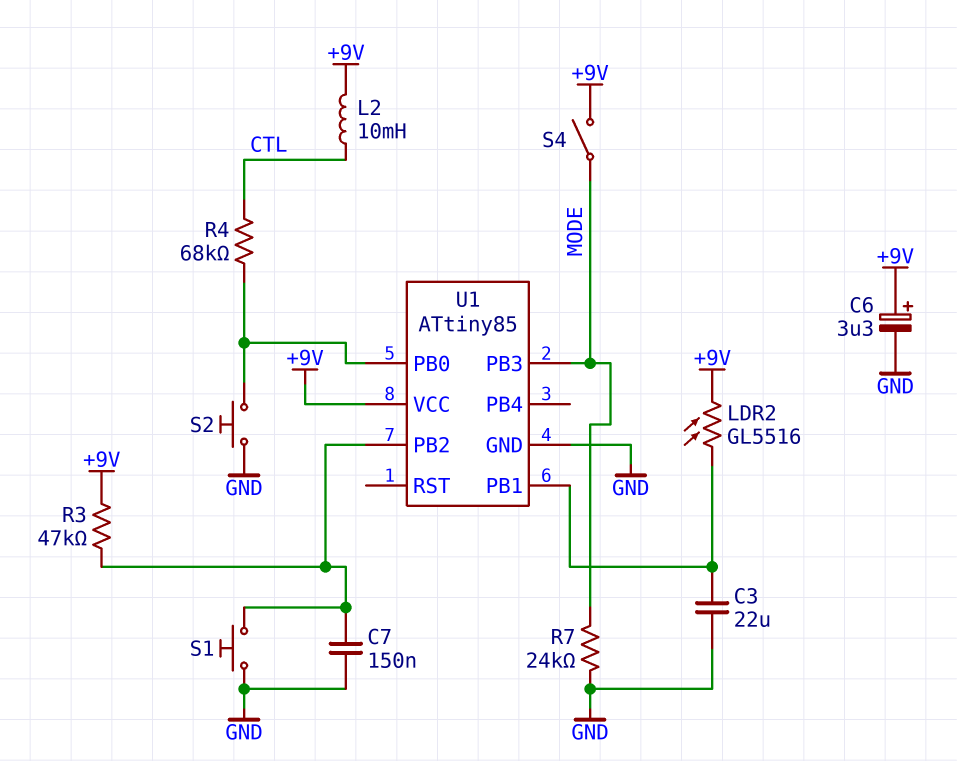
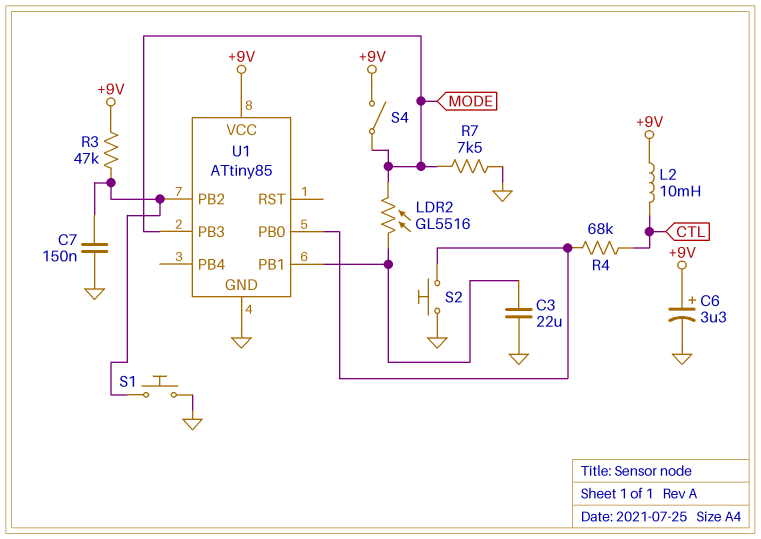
LDR2: GL5516 (+9V, U1/PB1) -> GL5516 (MODE, U1/PB1)
R7: 24k (GND, MODE) -> 7.5k (GND, MODE)

